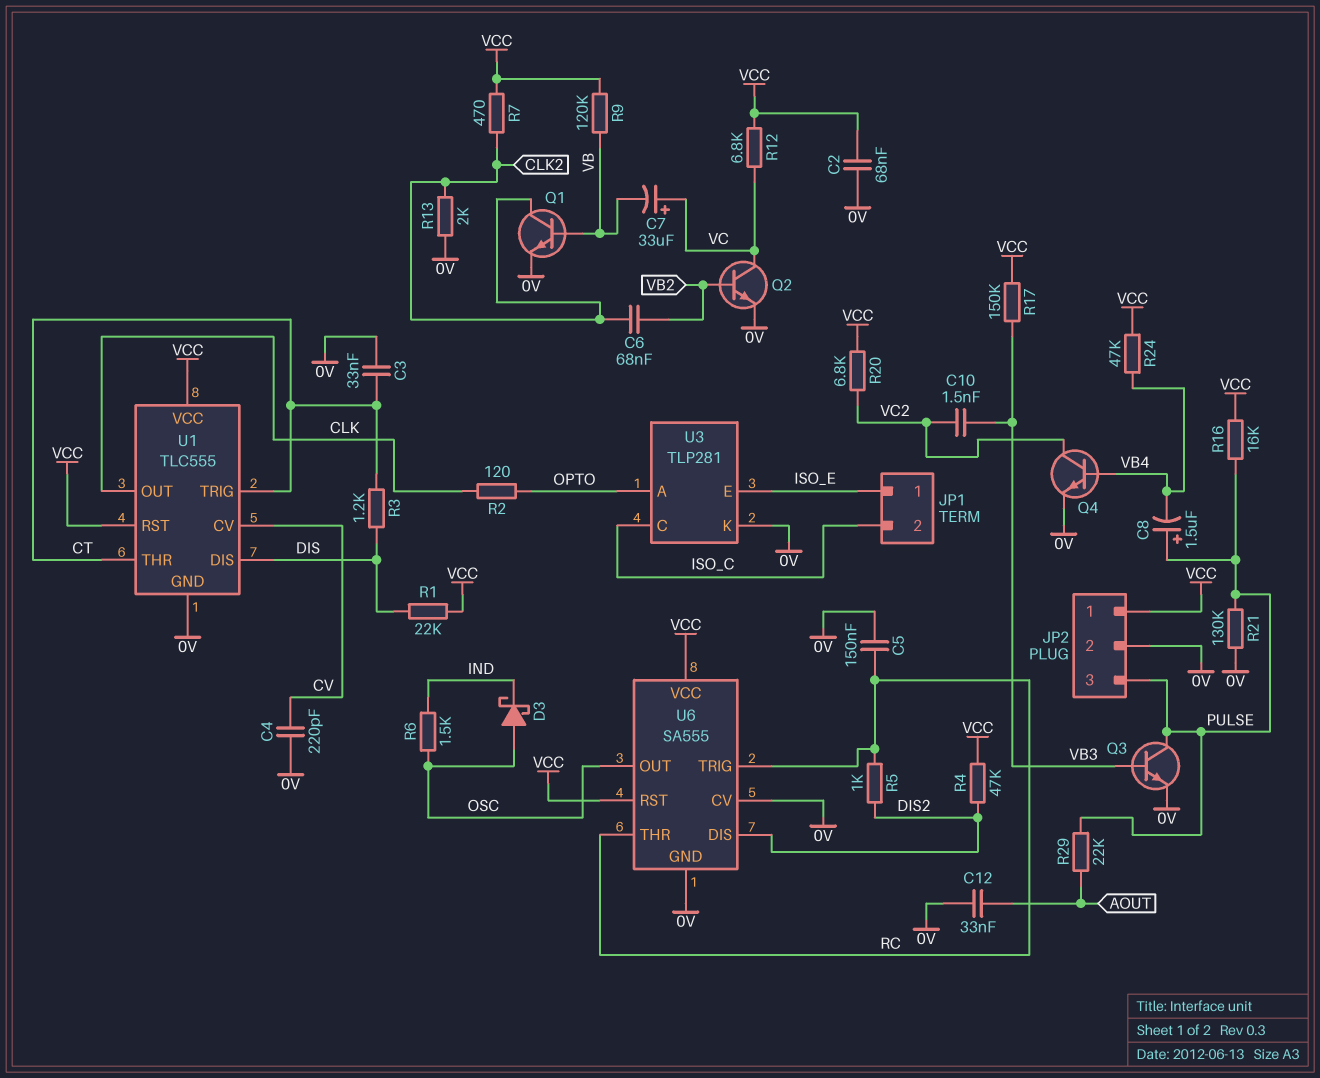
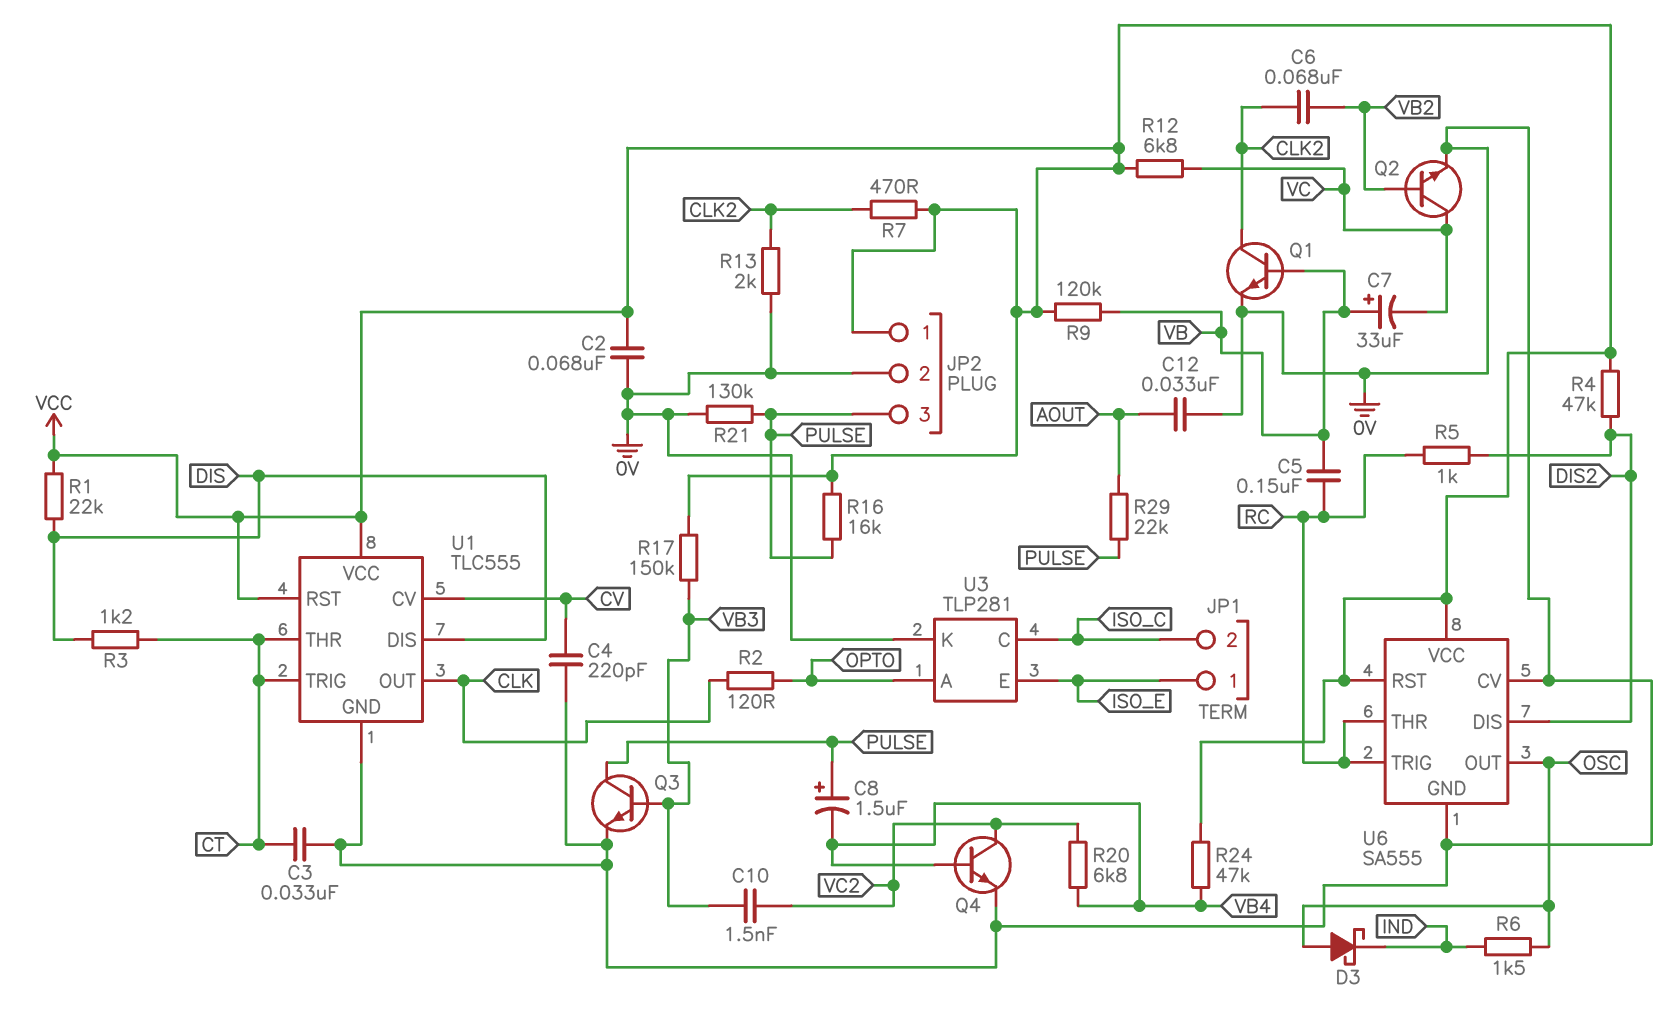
C5: 150nF (0V, RC) -> 150nF (RC, VB)
C7: 33uF (plus VC, minus VB) -> 33uF (plus VB, minus VC)
R20: 6.8k (VC2, VCC) -> 6.8k (VB4, VC2)

